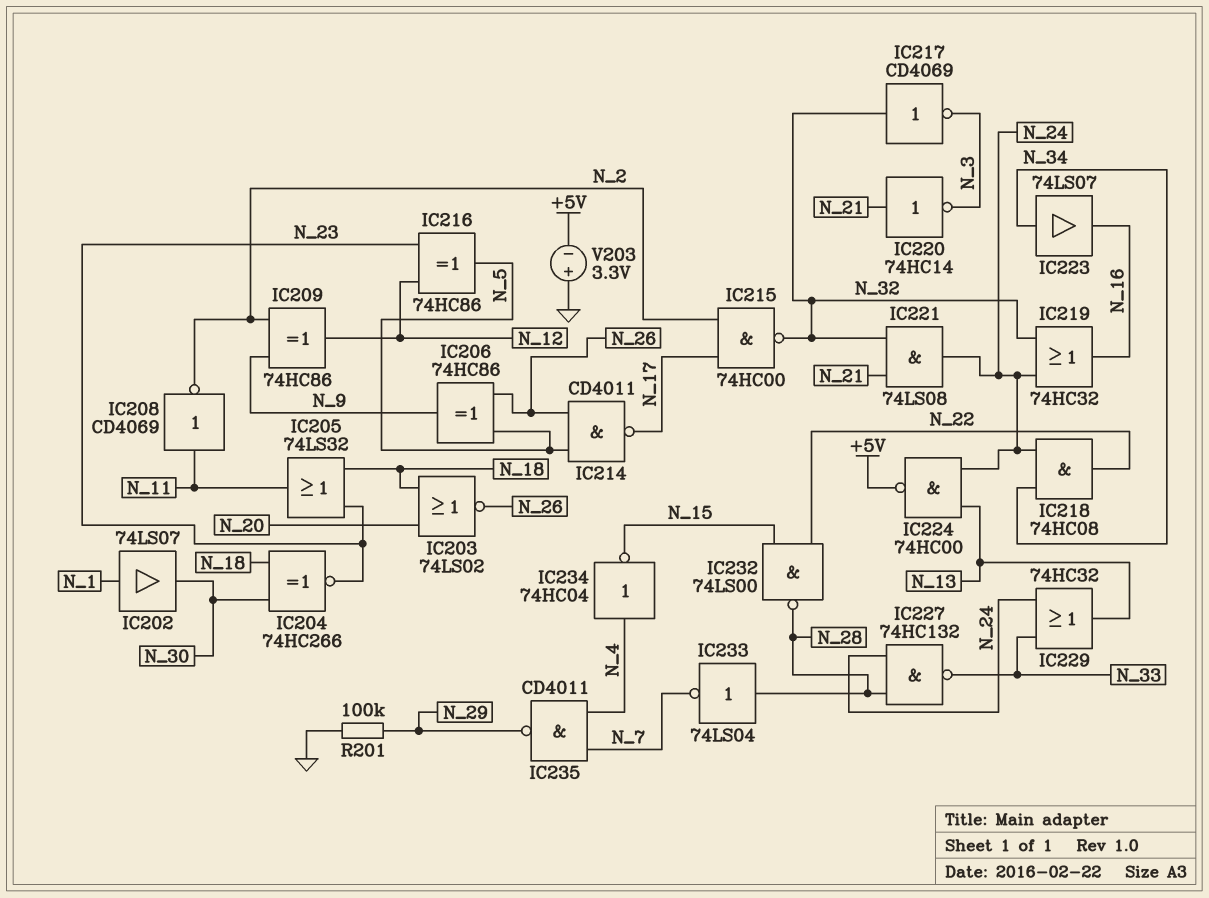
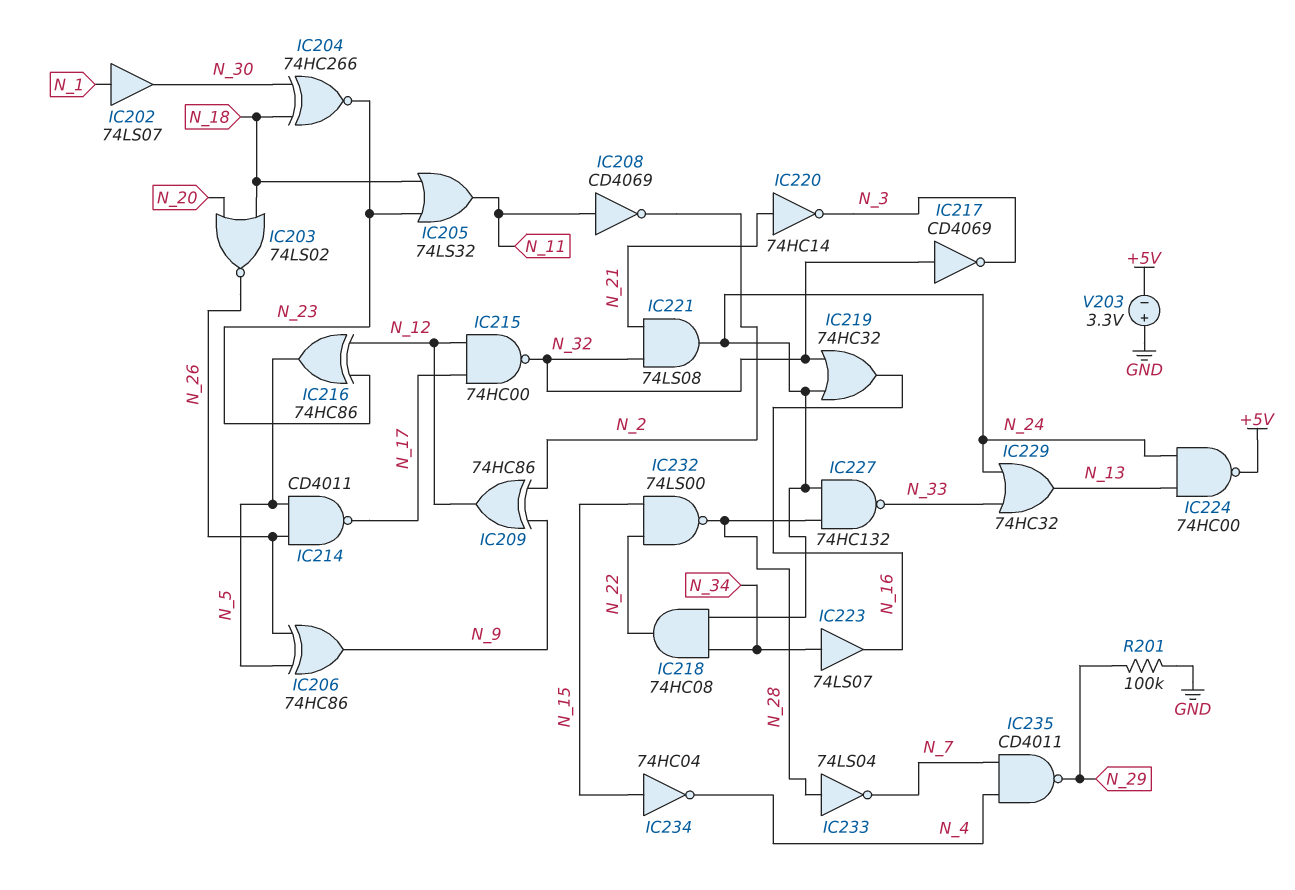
IC215: NAND 74HC00 (in N_2, in N_17, out N_32) -> NAND 74HC00 (in N_12, in N_17, out N_32)
IC234: NOT 74HC04 (in N_4, out N_15) -> NOT 74HC04 (in N_15, out N_4)

